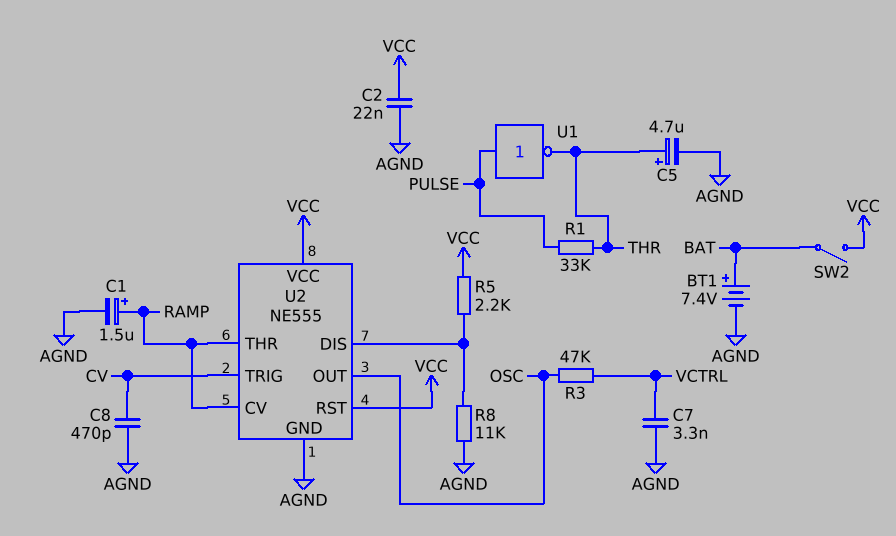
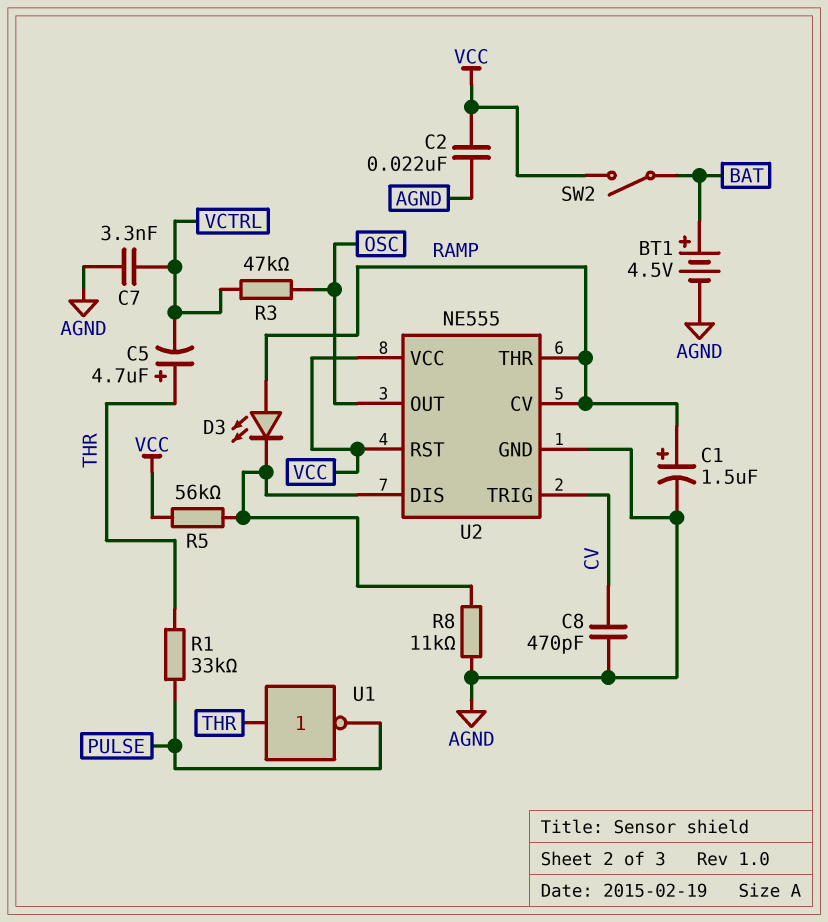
BT1: 7.4V (plus BAT, minus AGND) -> 4.5V (plus BAT, minus AGND)
C5: 4.7uF (plus THR, minus AGND) -> 4.7uF (plus THR, minus VCTRL)
D3: none -> LED (A RAMP, K U2/DIS)
R5: 2.2k (U2/DIS, VCC) -> 56k (U2/DIS, VCC)
U1: NOT (in PULSE, out THR) -> NOT (in THR, out PULSE)

